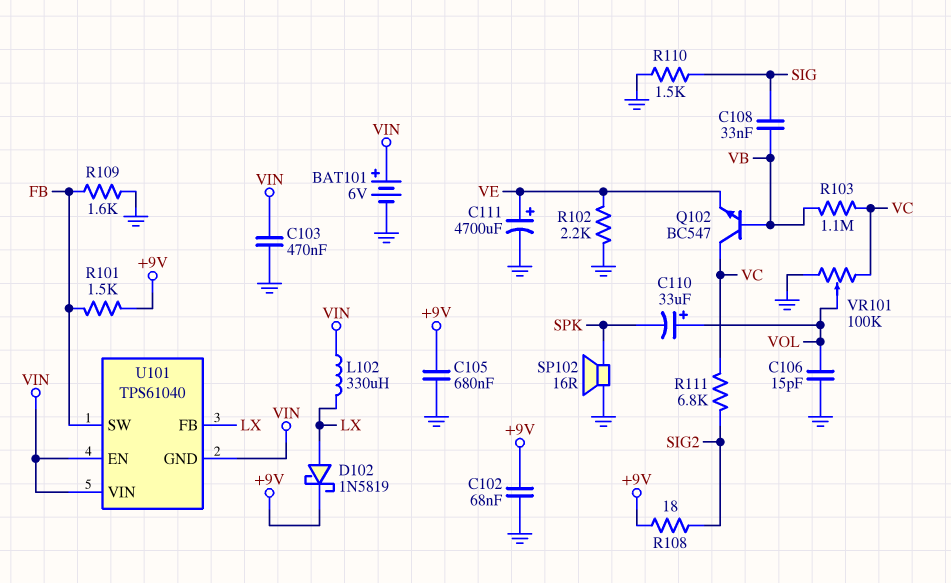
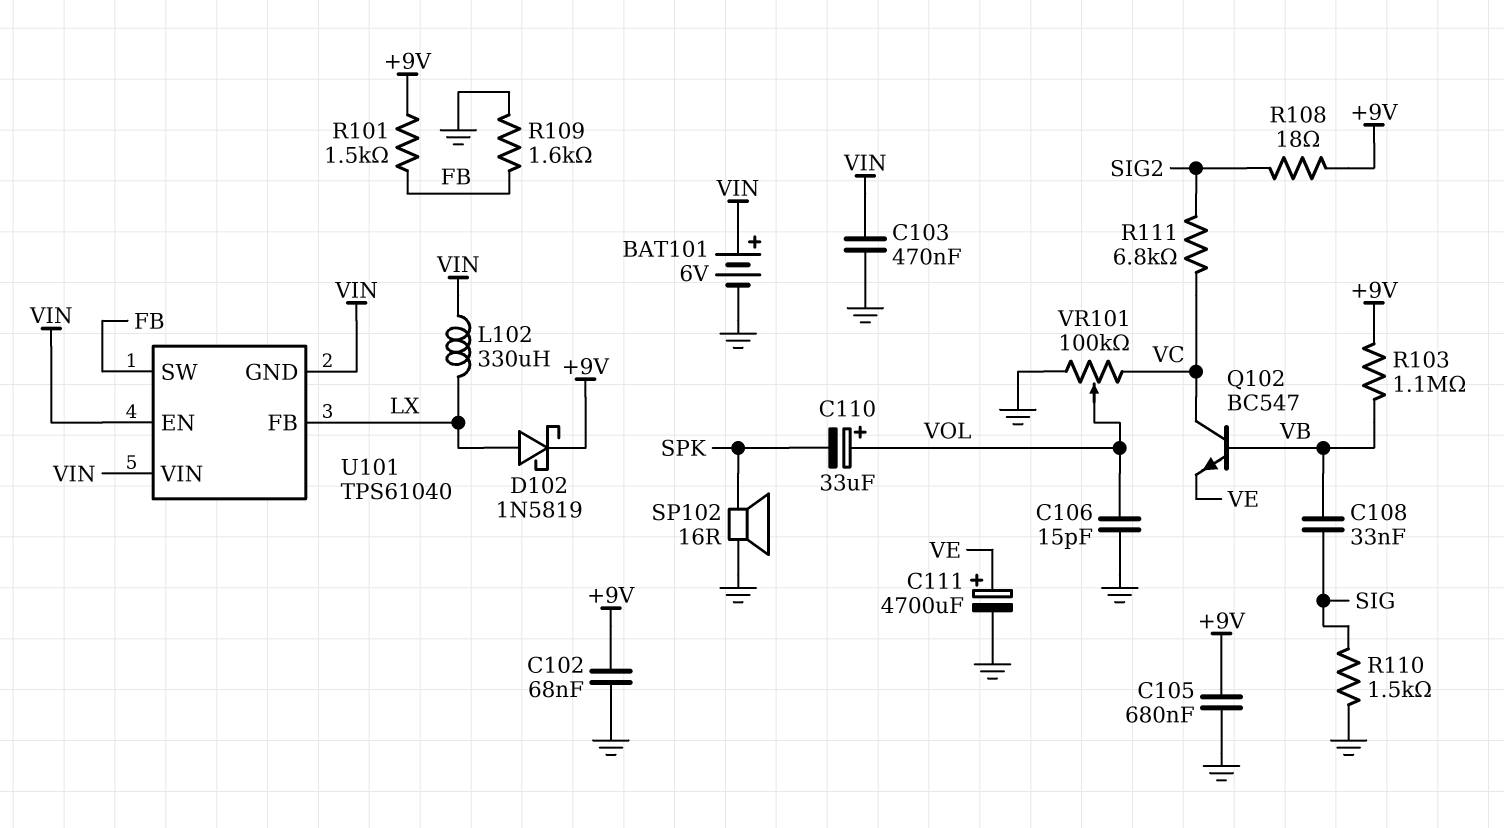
R102: 2.2k (GND, VE) -> none
R103: 1.1M (VB, VC) -> 1.1M (+9V, VB)

